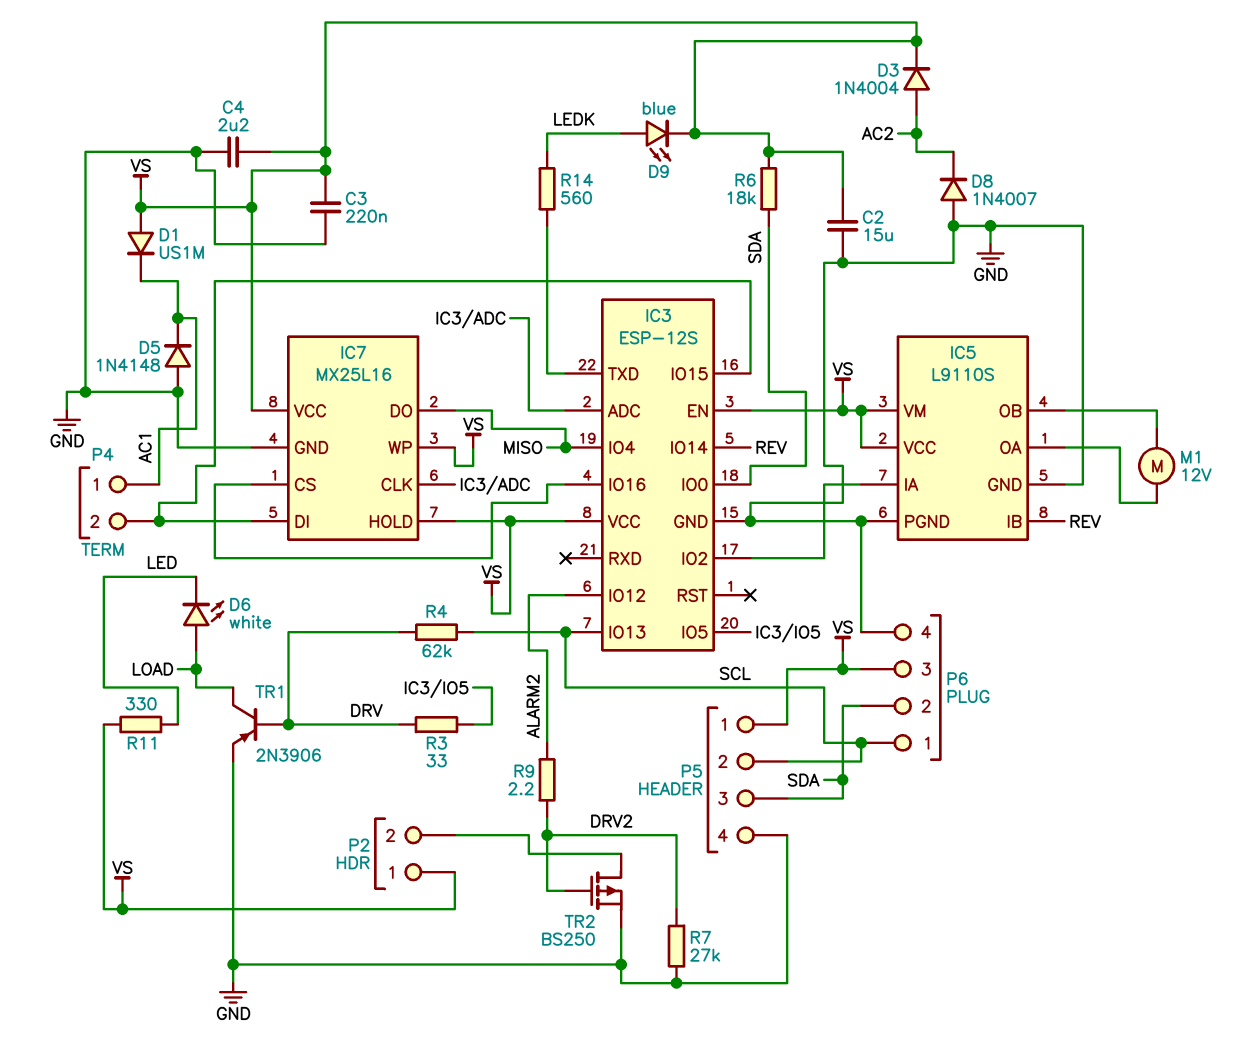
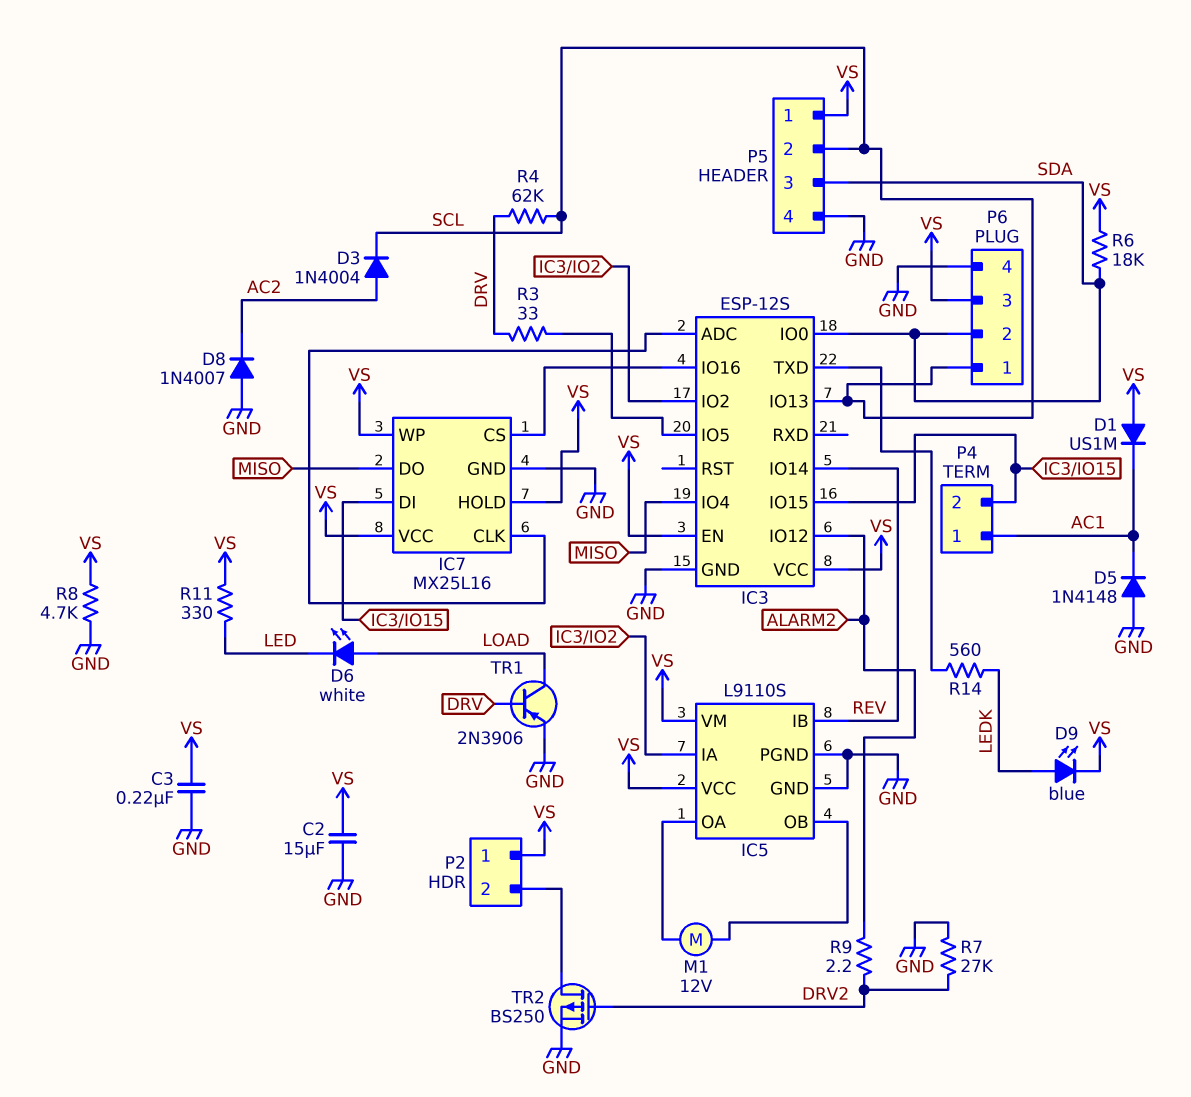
C4: 2.2uF (GND, VS) -> none
D3: diode 1N4004 (A AC2, K VS) -> diode 1N4004 (A AC2, K SCL)
R8: none -> 4.7k (GND, VS)

